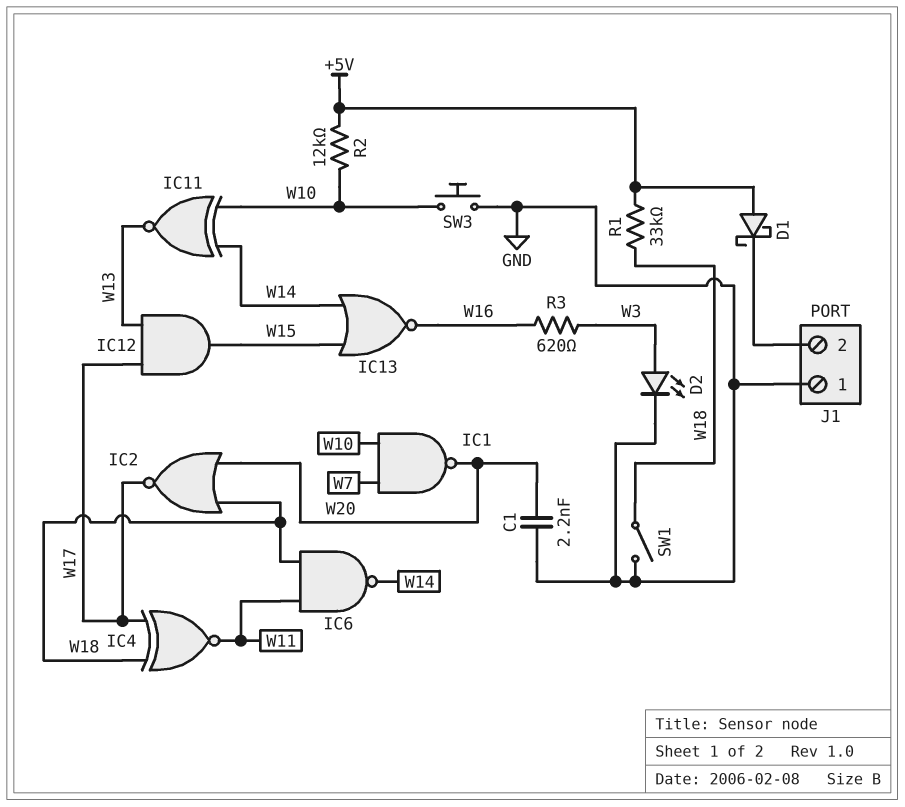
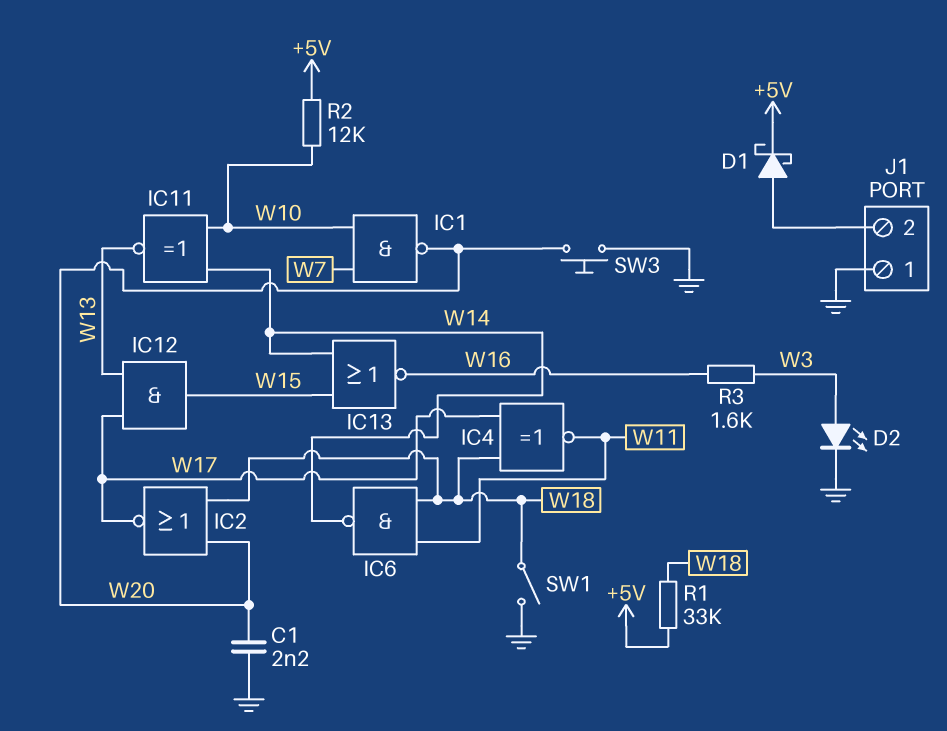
D1: schottky (A +5V, K J1/2) -> schottky (A J1/2, K +5V)
R3: 620 (W3, W16) -> 1.6k (W3, W16)
SW3: button (GND, W10) -> button (GND, W20)

